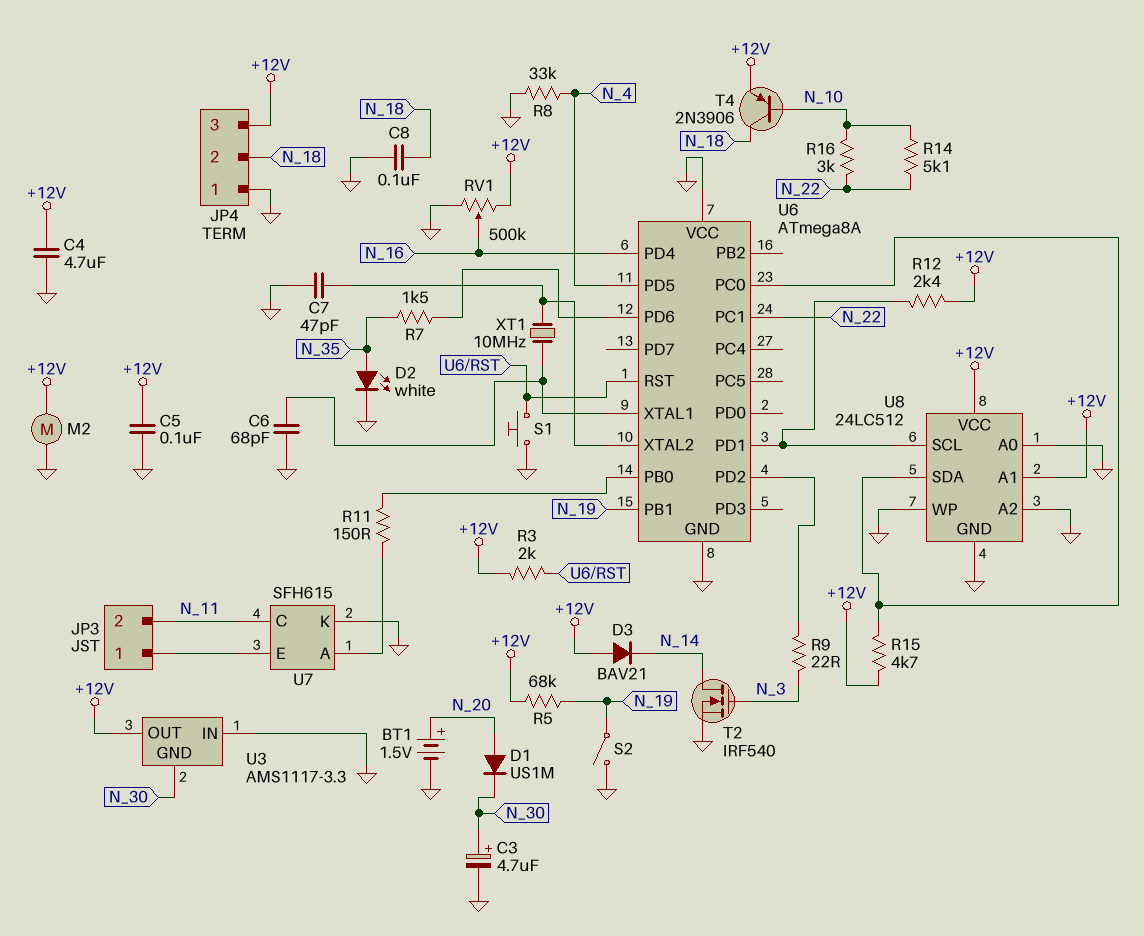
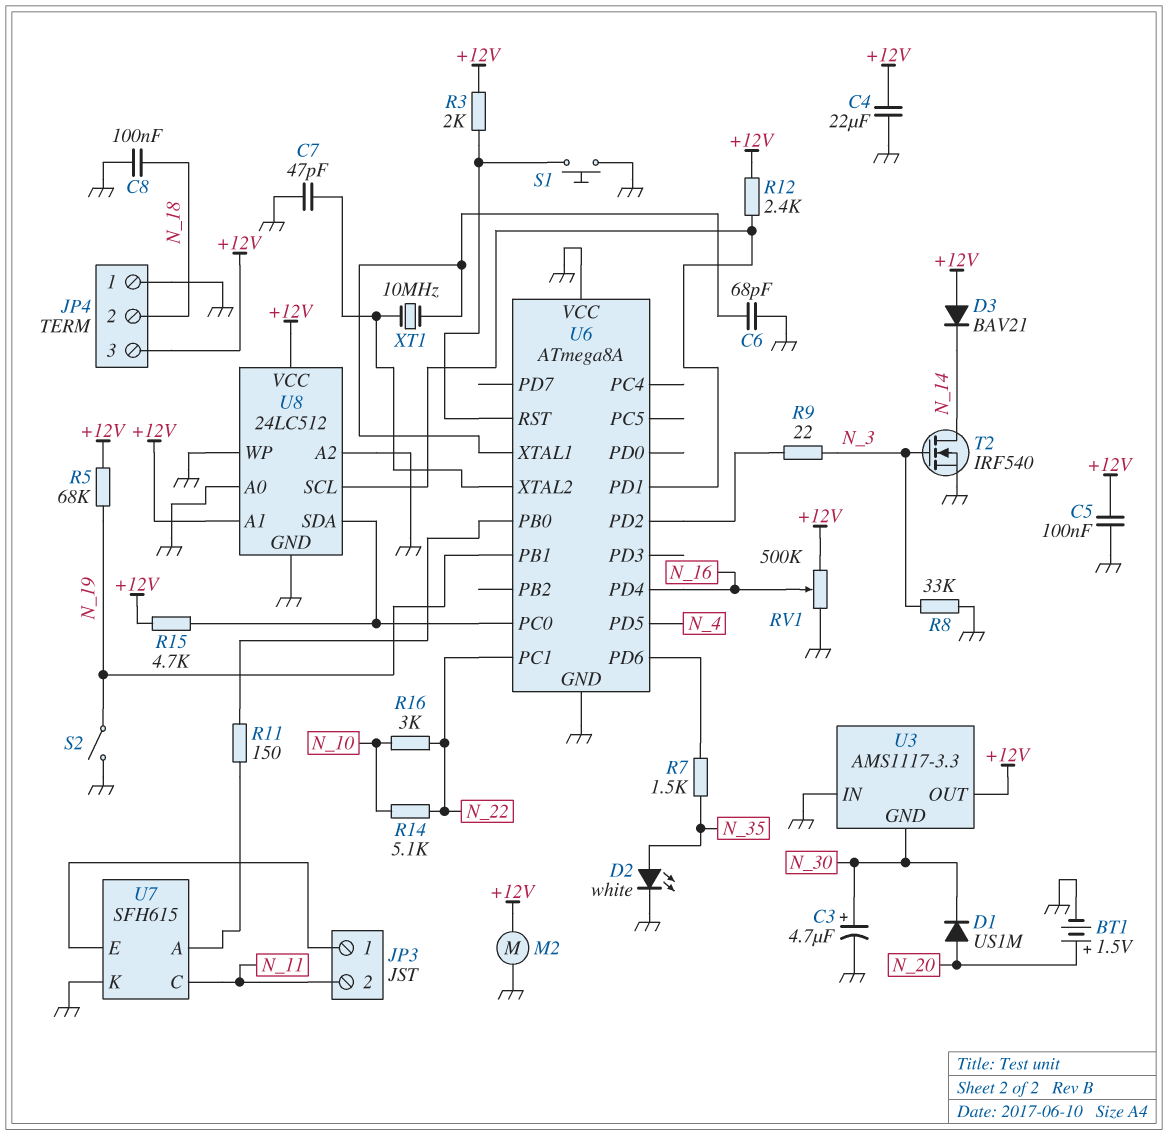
C4: 4.7uF (+12V, GND) -> 22uF (+12V, GND)
R8: 33k (GND, N_4) -> 33k (GND, N_3)
T4: PNP 2N3906 (B N_10, C N_18, E +12V) -> none

